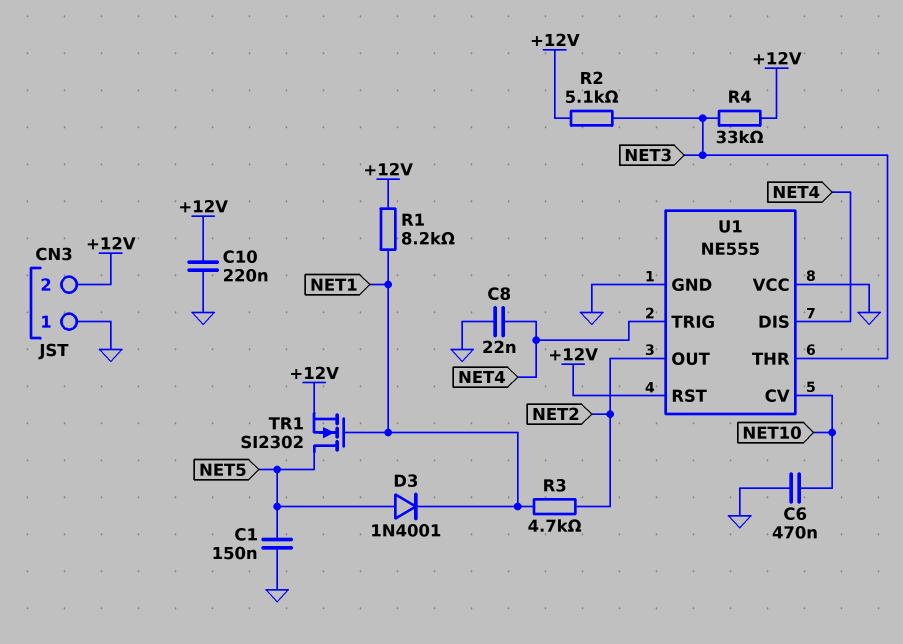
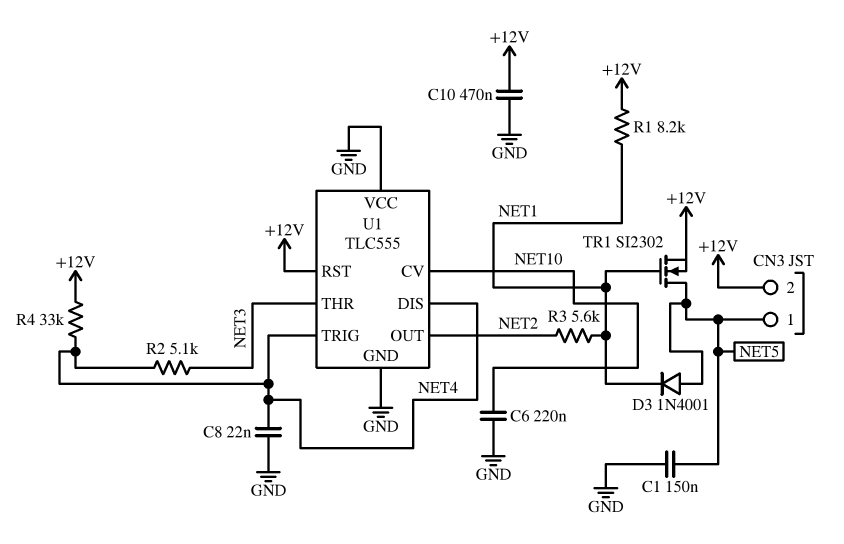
C6: 470nF (GND, NET10) -> 220nF (GND, NET10)
C10: 220nF (+12V, GND) -> 470nF (+12V, GND)
CN3 pin 1: GND -> NET5
R2: 5.1k (+12V, NET3) -> 5.1k (NET3, NET4)
R3: 4.7k (NET1, NET2) -> 5.6k (NET1, NET2)
R4: 33k (+12V, NET3) -> 33k (+12V, NET4)
U1: NE555 -> TLC555

